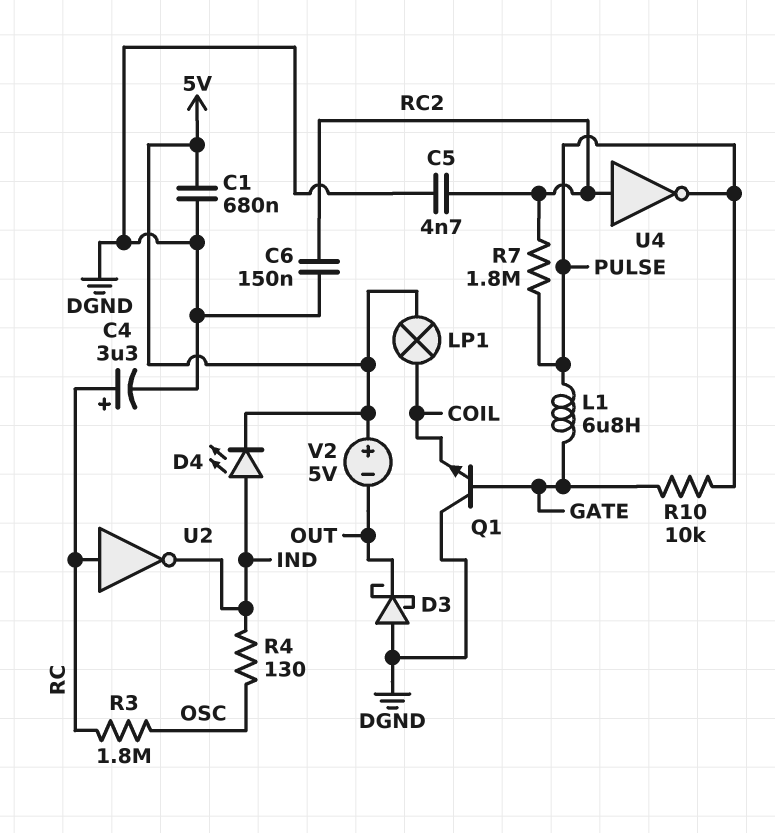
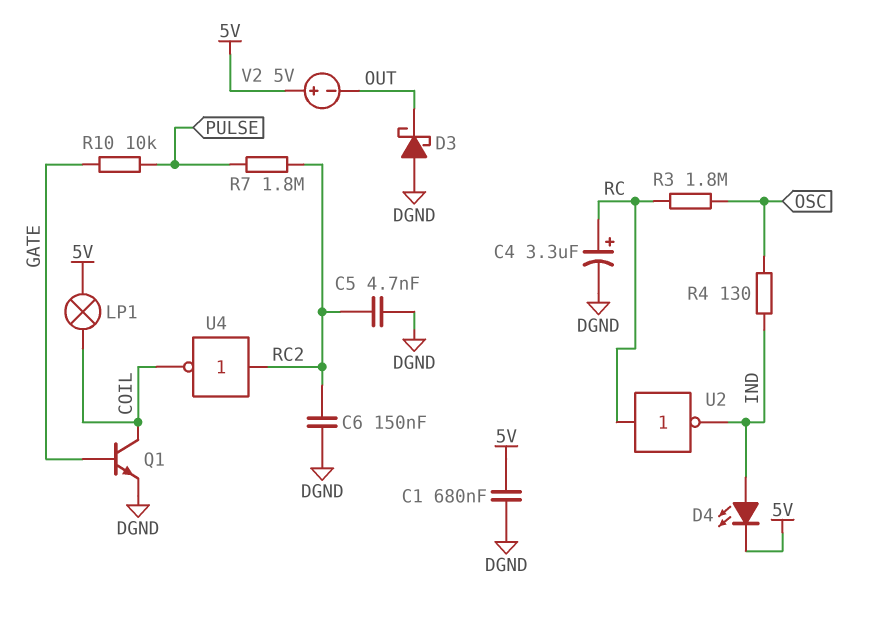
L1: 6.8uH (GATE, PULSE) -> none
Q1: NPN (B GATE, C DGND, E COIL) -> NPN (B GATE, C COIL, E DGND)
U4: NOT (in RC2, out PULSE) -> NOT (in RC2, out COIL)

